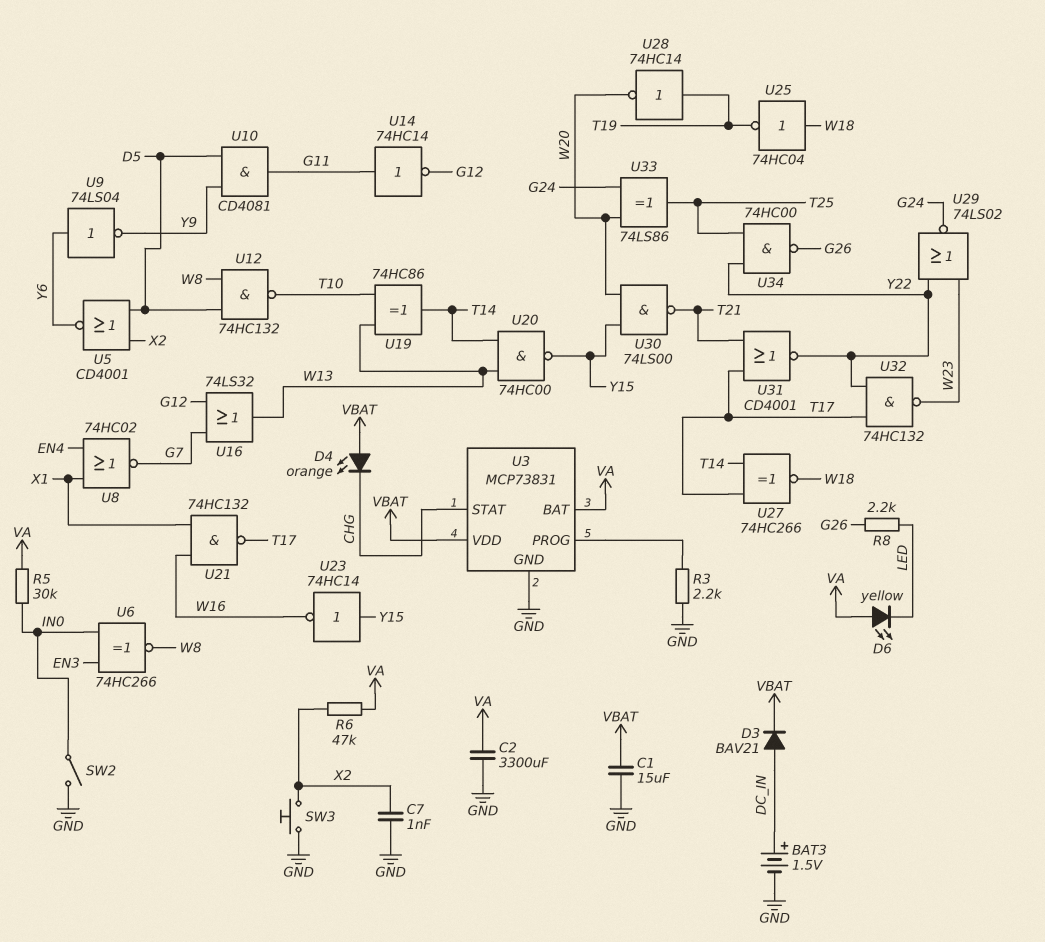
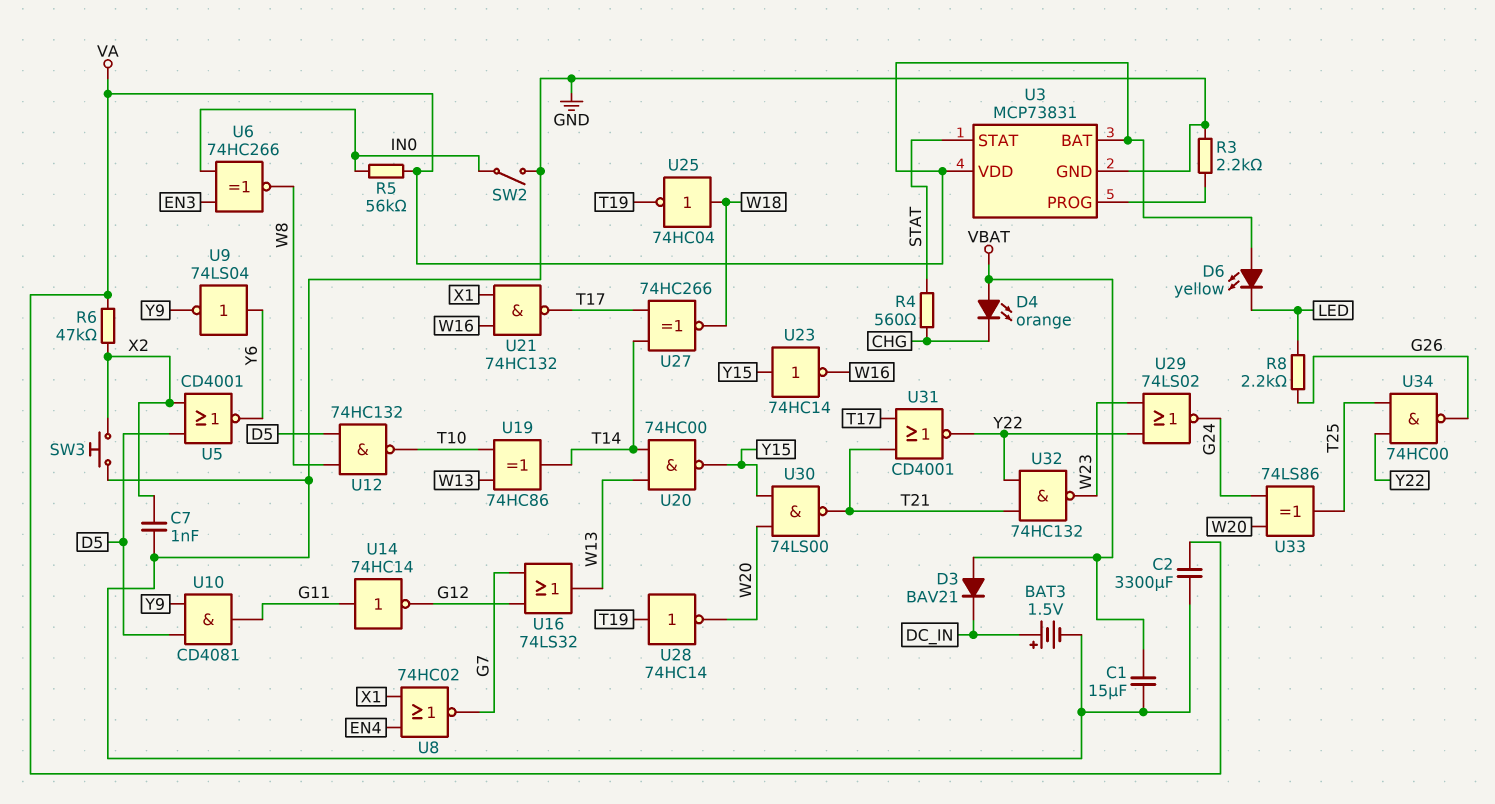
D3: diode BAV21 (A DC_IN, K VBAT) -> diode BAV21 (A VBAT, K DC_IN)
R4: none -> 560 (CHG, STAT)
R5: 30k (IN0, VA) -> 56k (IN0, VA)
U3 pin STAT: CHG -> STAT
U3 pin VDD: VBAT -> VA
U32: NAND 74HC132 (in T17, in Y22, out W23) -> NAND 74HC132 (in T21, in Y22, out W23)

